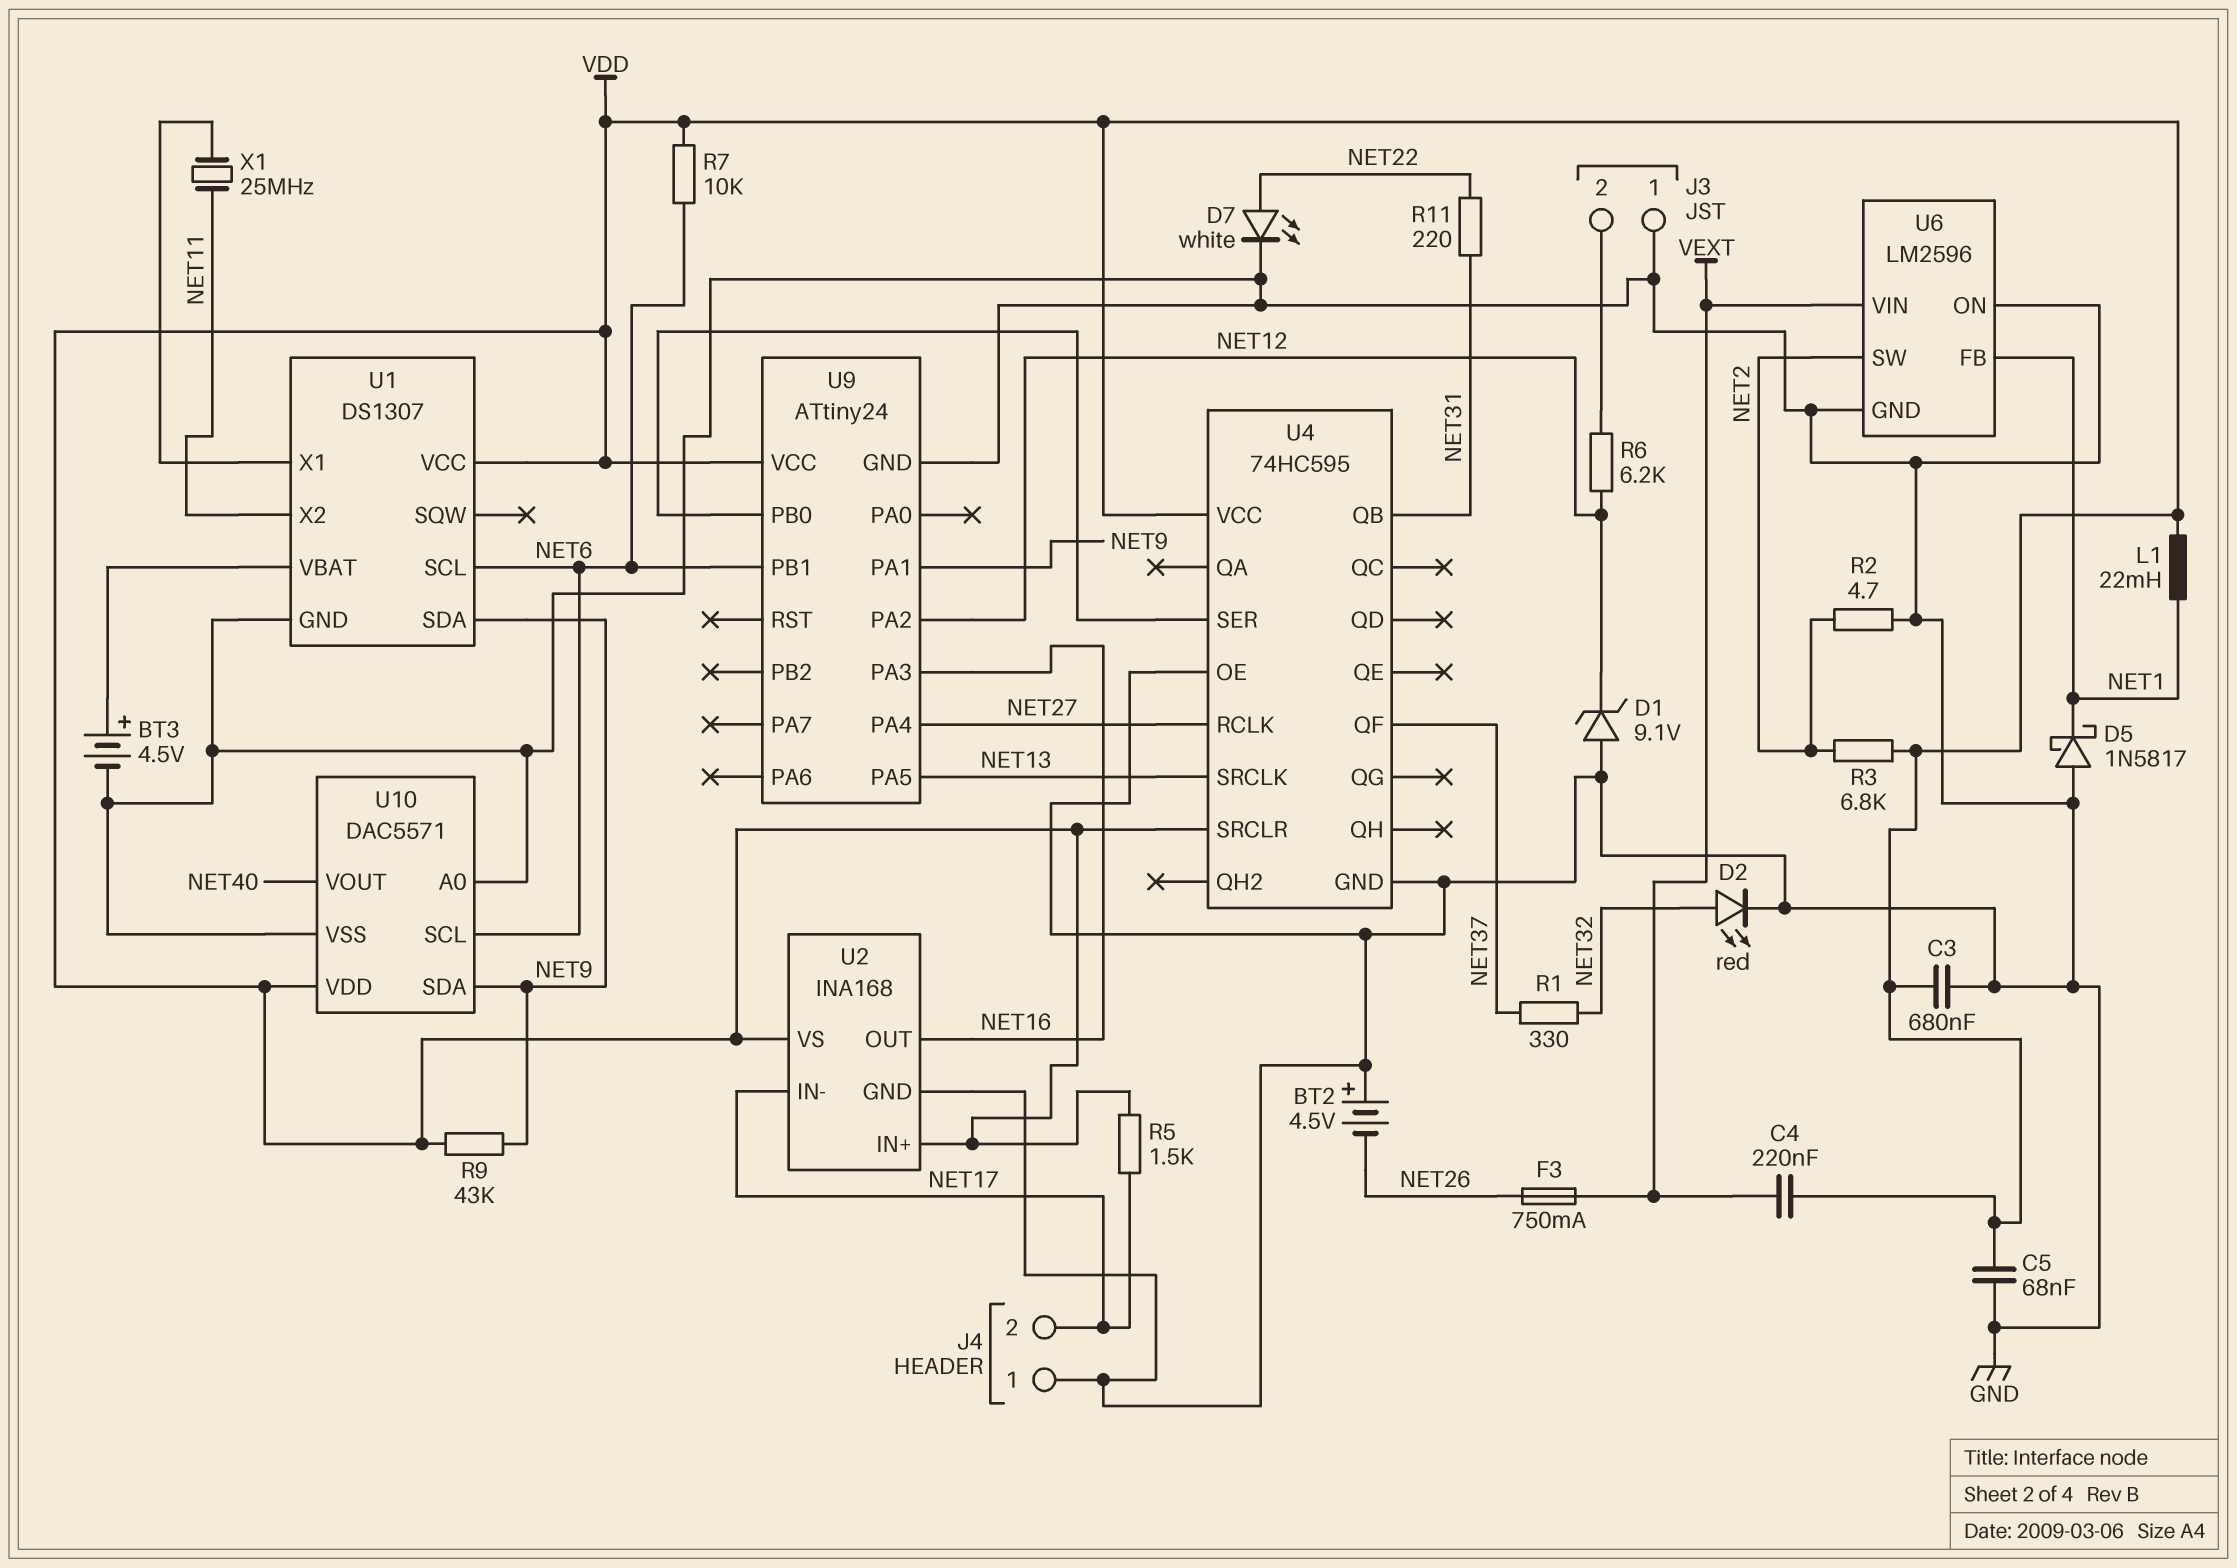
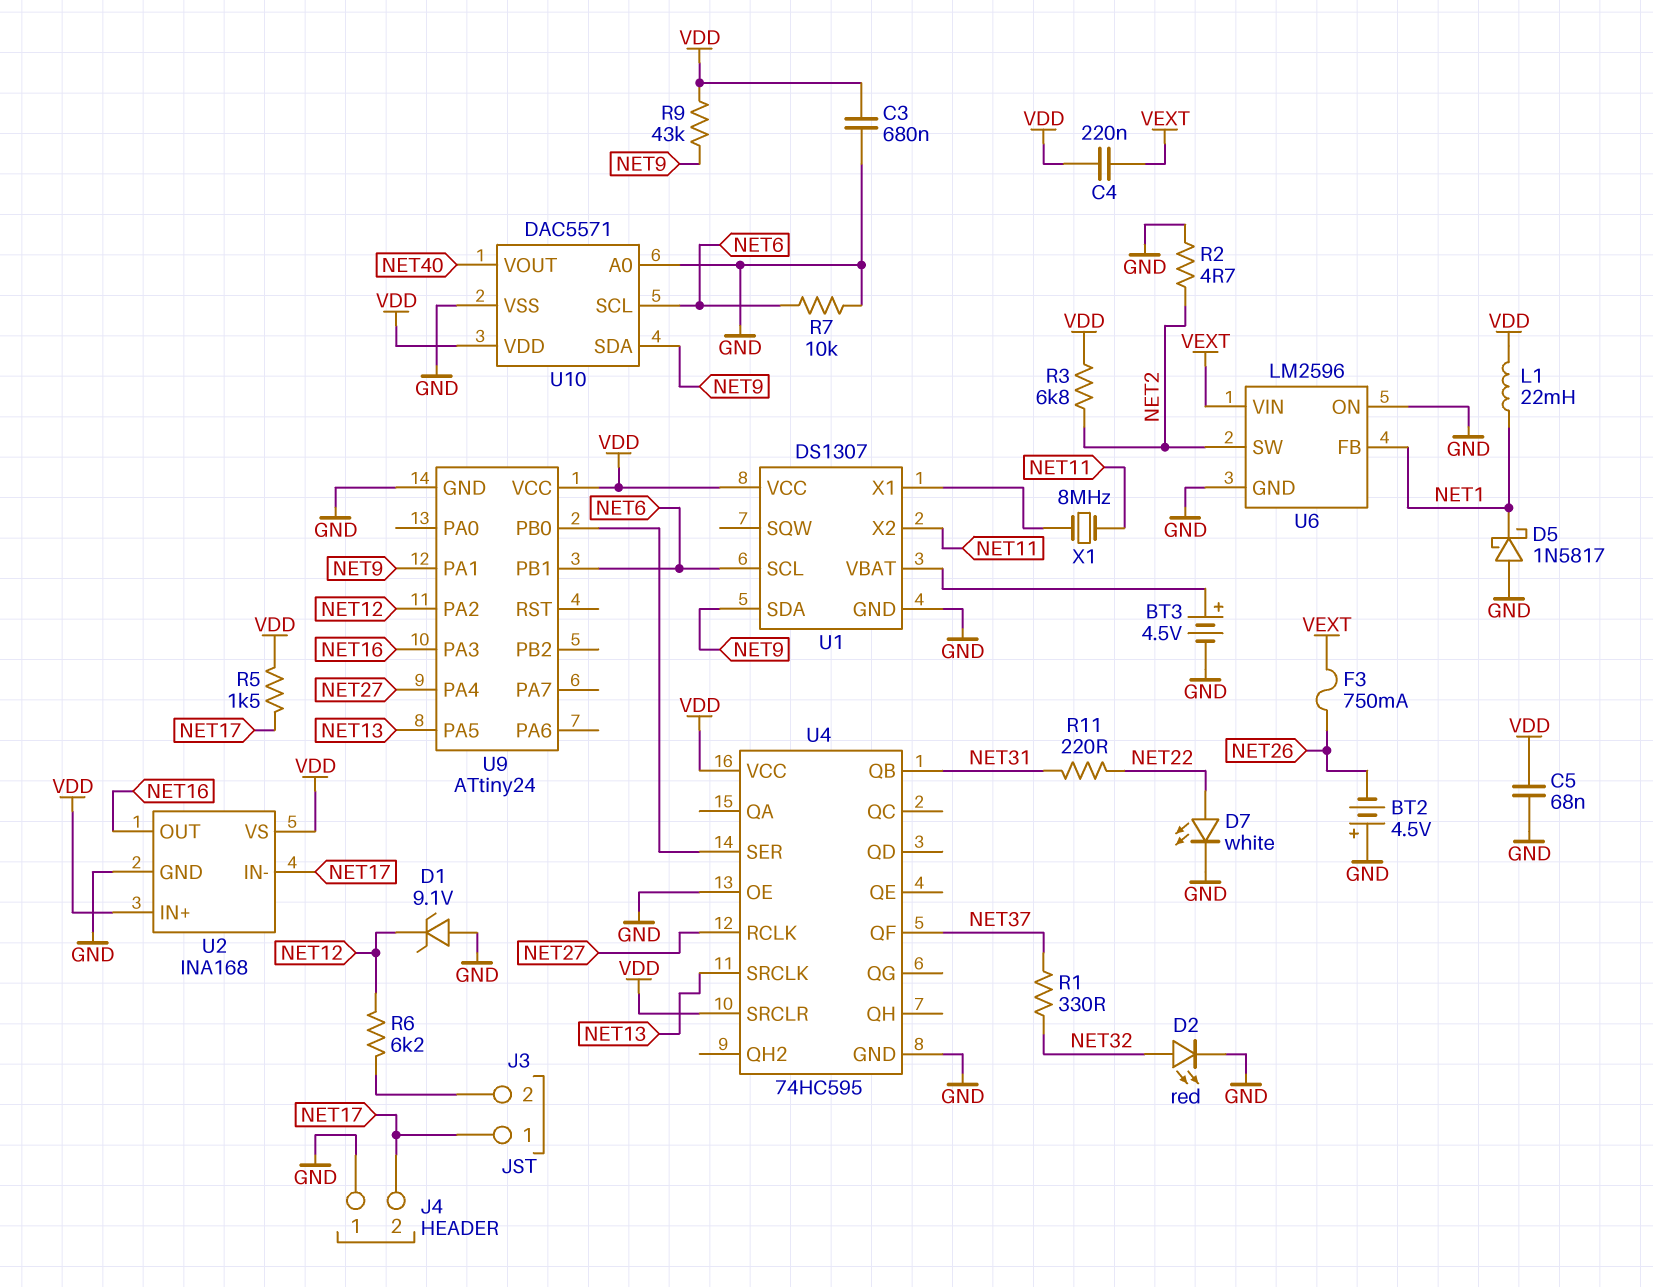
J3 pin 1: GND -> NET17
R7: 10k (NET6, VDD) -> 10k (GND, NET6)
X1: 25MHz (NET11, U1/X1) -> 8MHz (NET11, U1/X1)

